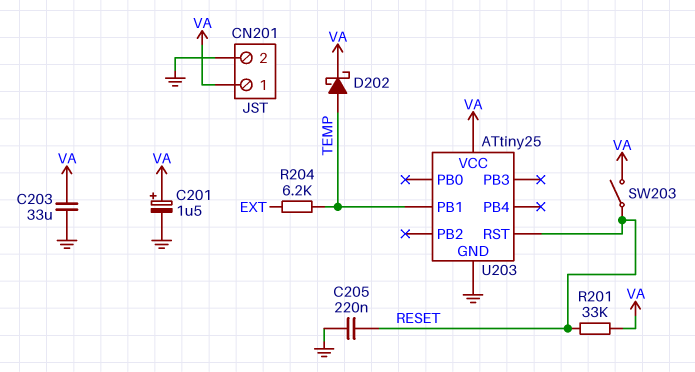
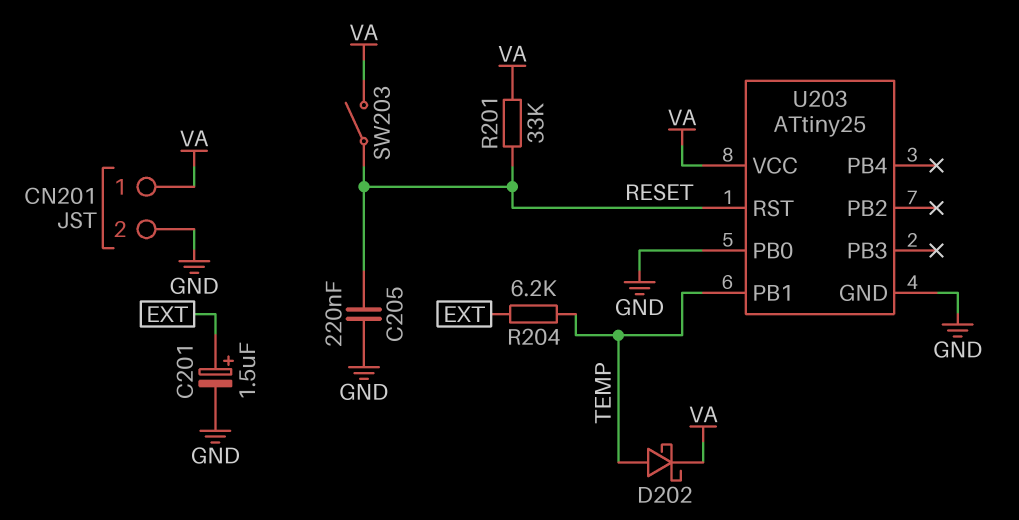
C201: 1.5uF (plus VA, minus GND) -> 1.5uF (plus EXT, minus GND)
C203: 33uF (GND, VA) -> none
U203 pin PB0: none -> GND

